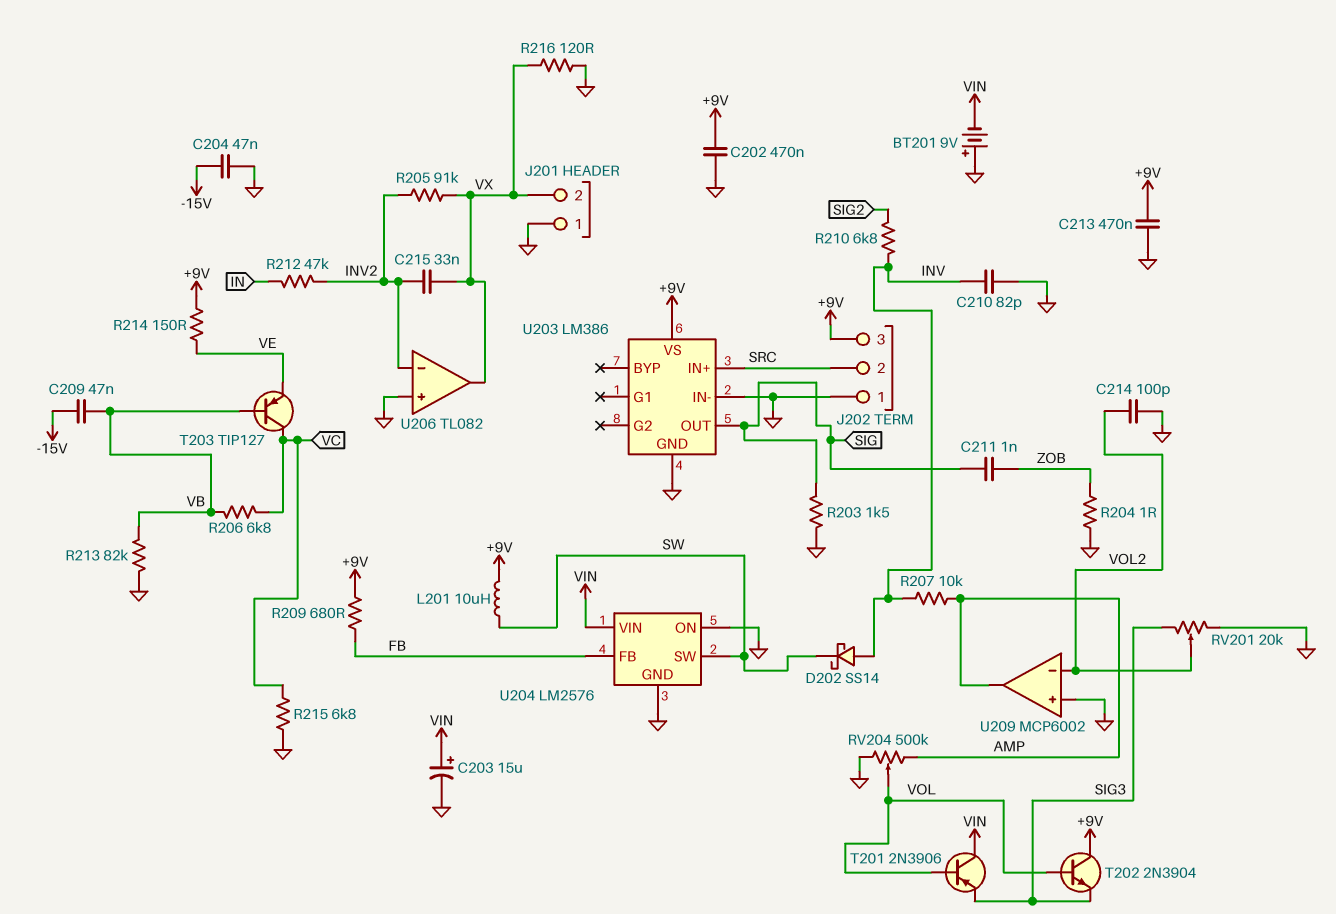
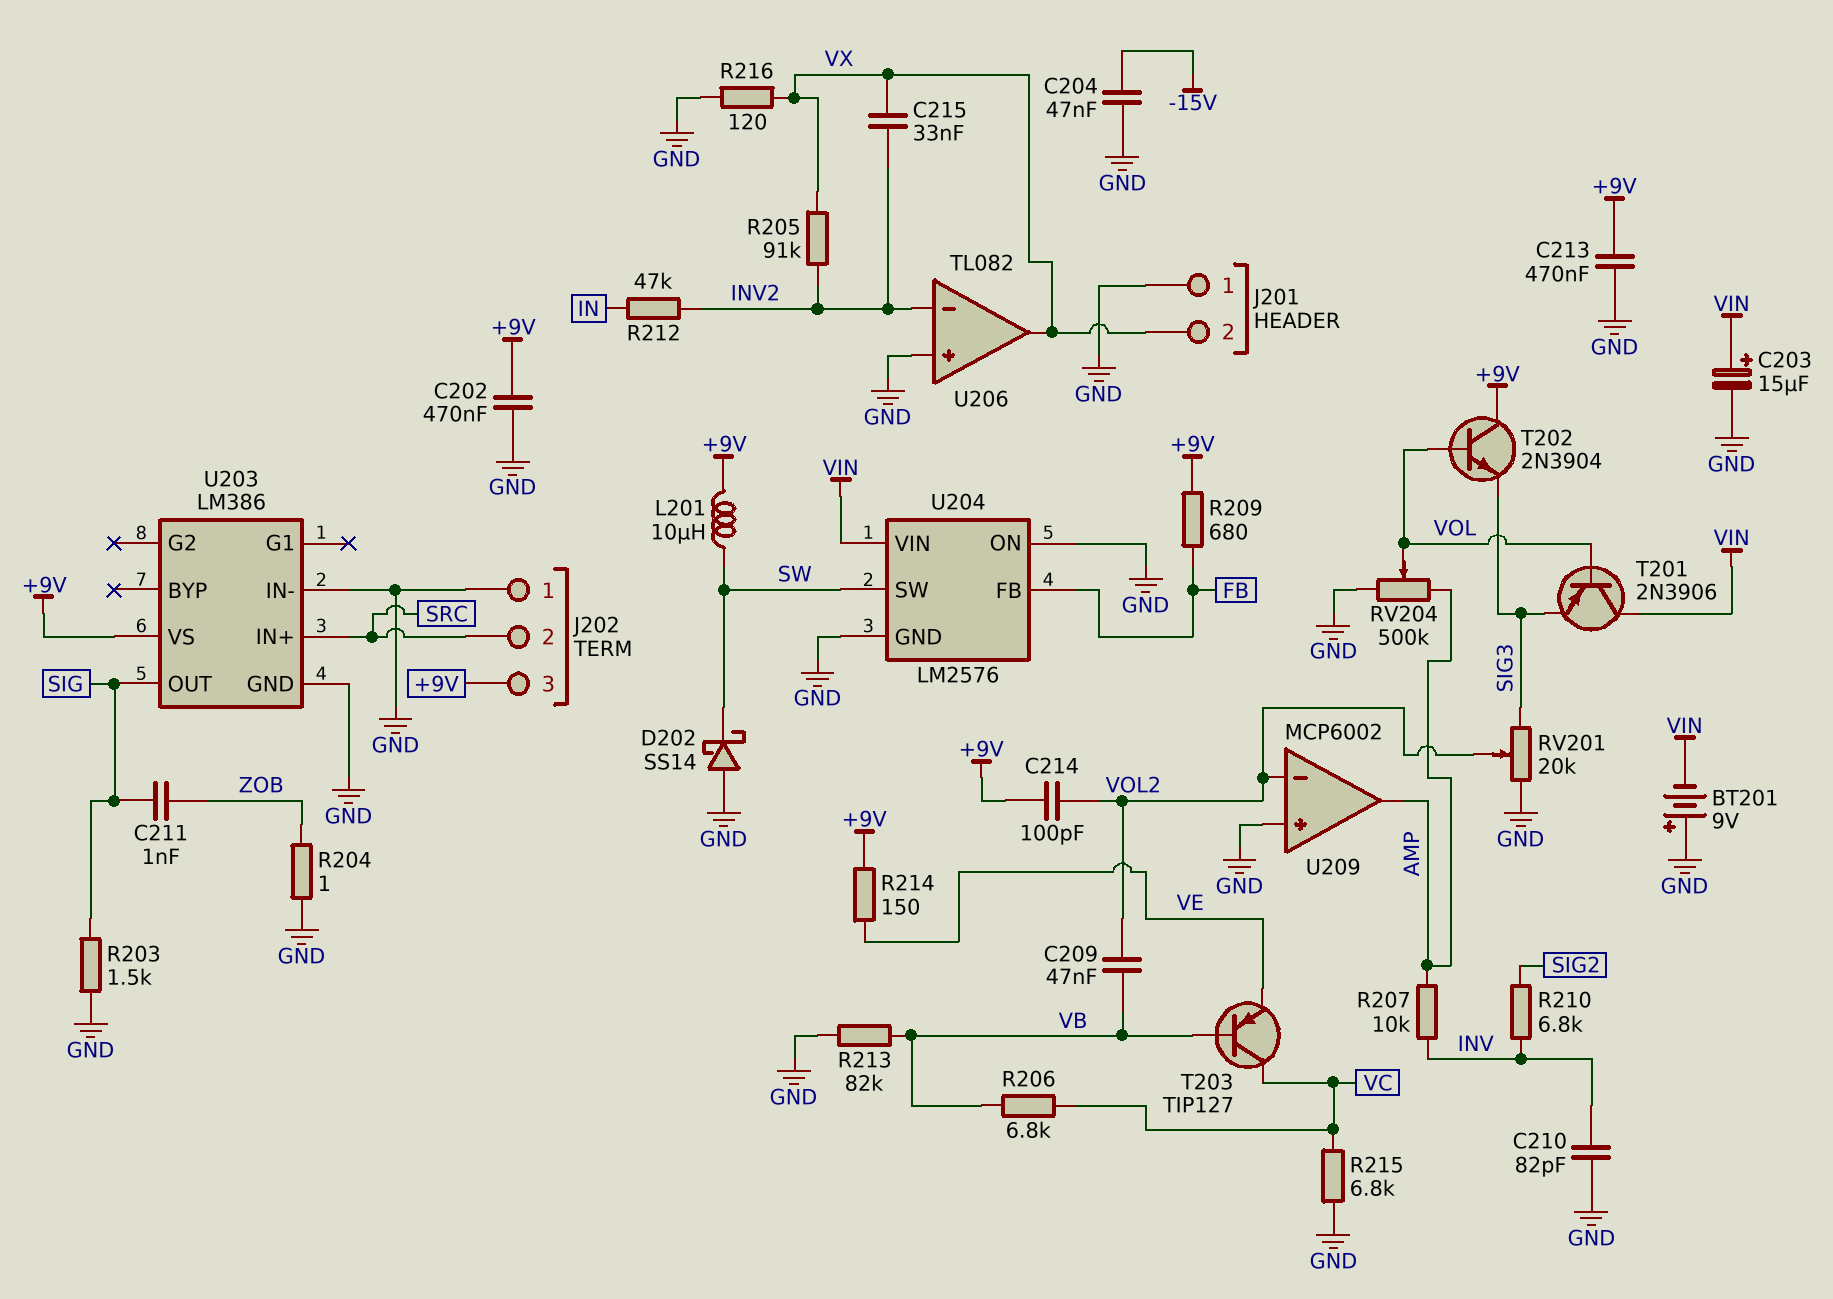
C209: 47nF (-15V, VB) -> 47nF (VB, VOL2)
C214: 100pF (GND, VOL2) -> 100pF (+9V, VOL2)
D202: schottky SS14 (A INV, K SW) -> schottky SS14 (A GND, K SW)

